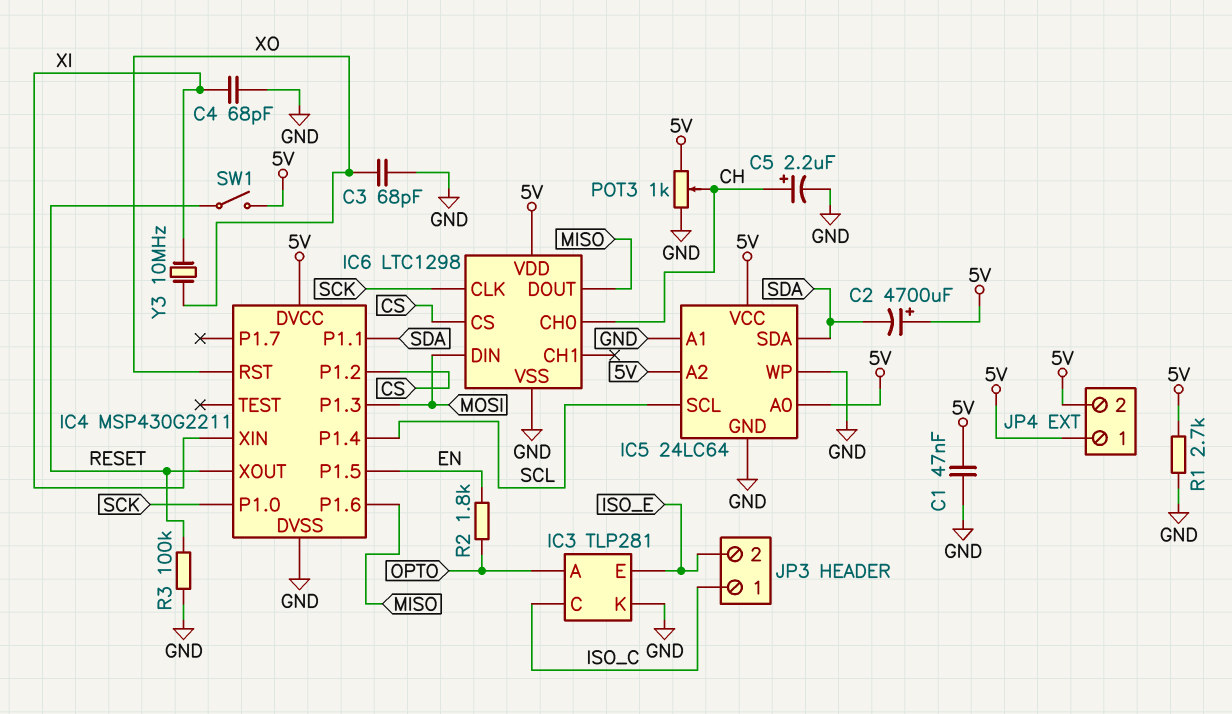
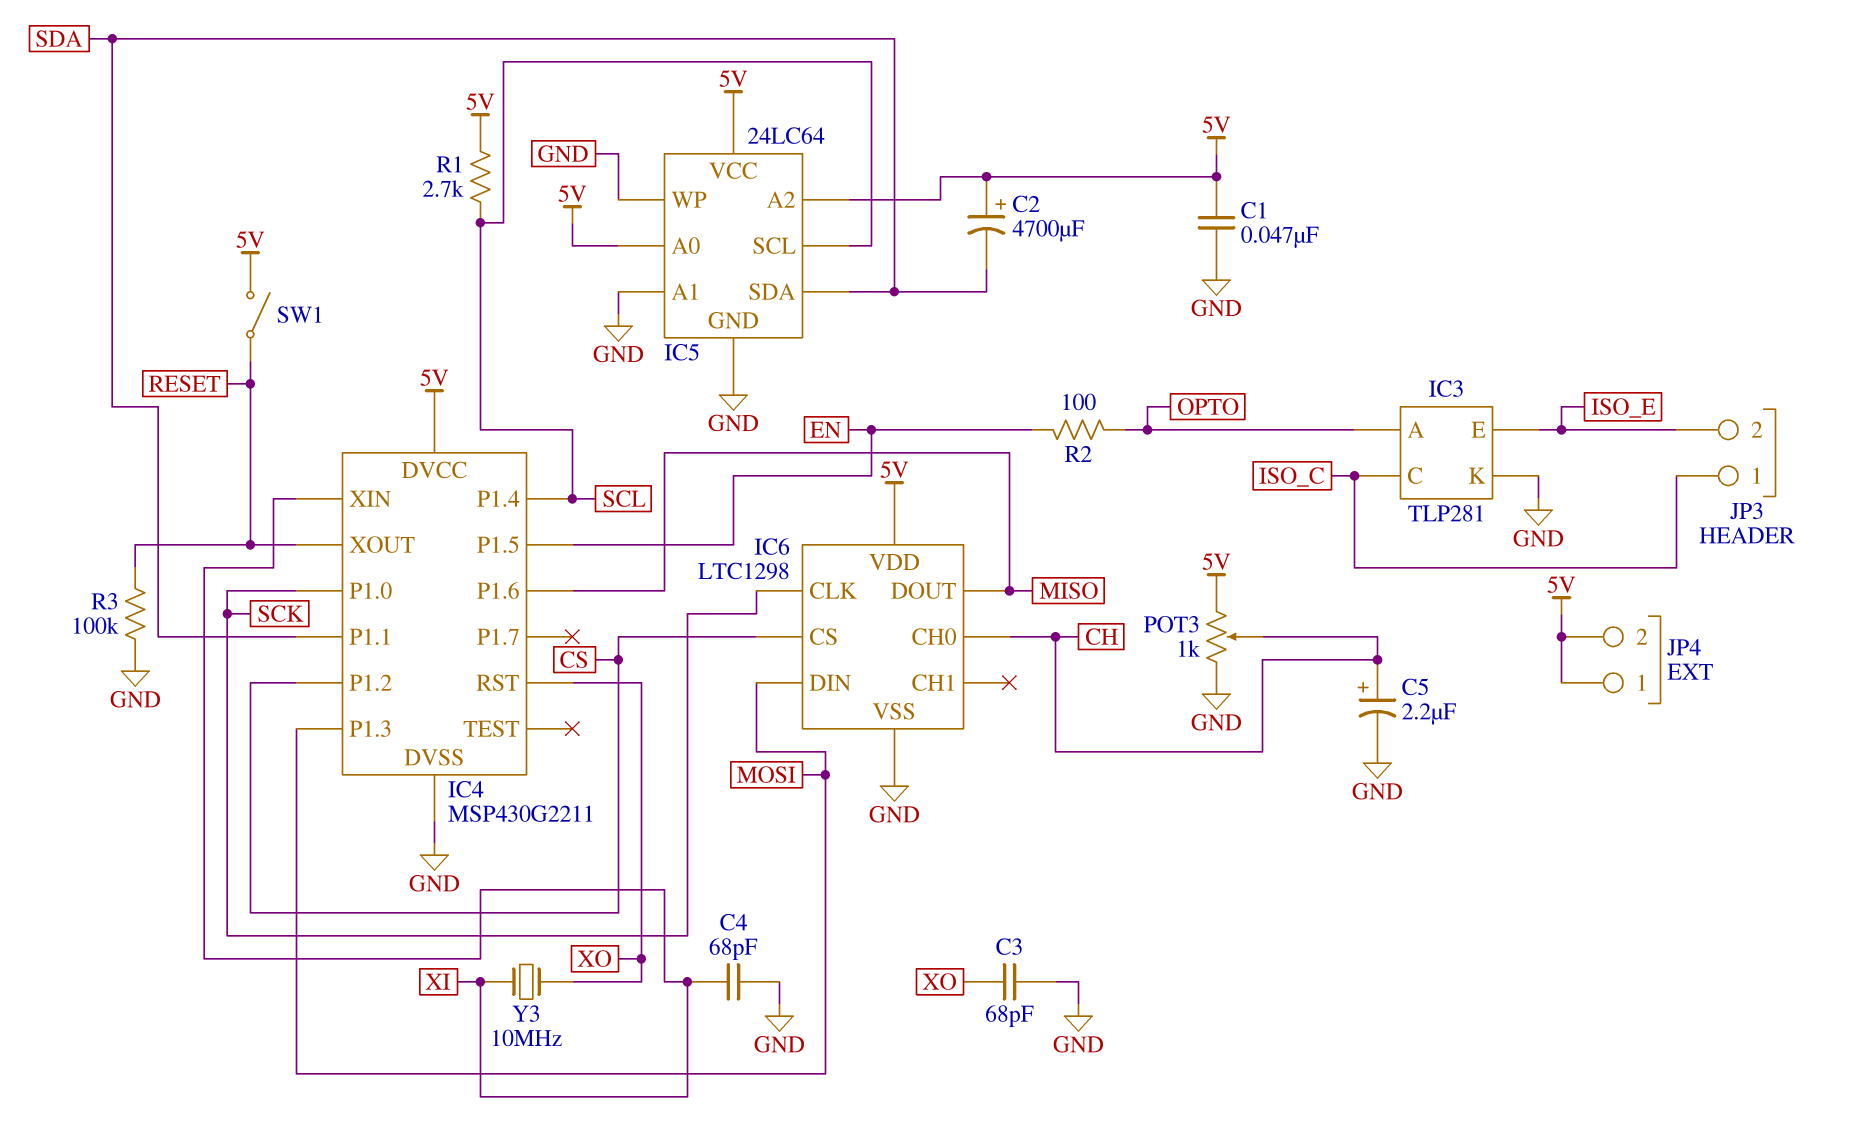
R1: 2.7k (5V, GND) -> 2.7k (5V, SCL)
R2: 1.8k (EN, OPTO) -> 100 (EN, OPTO)

